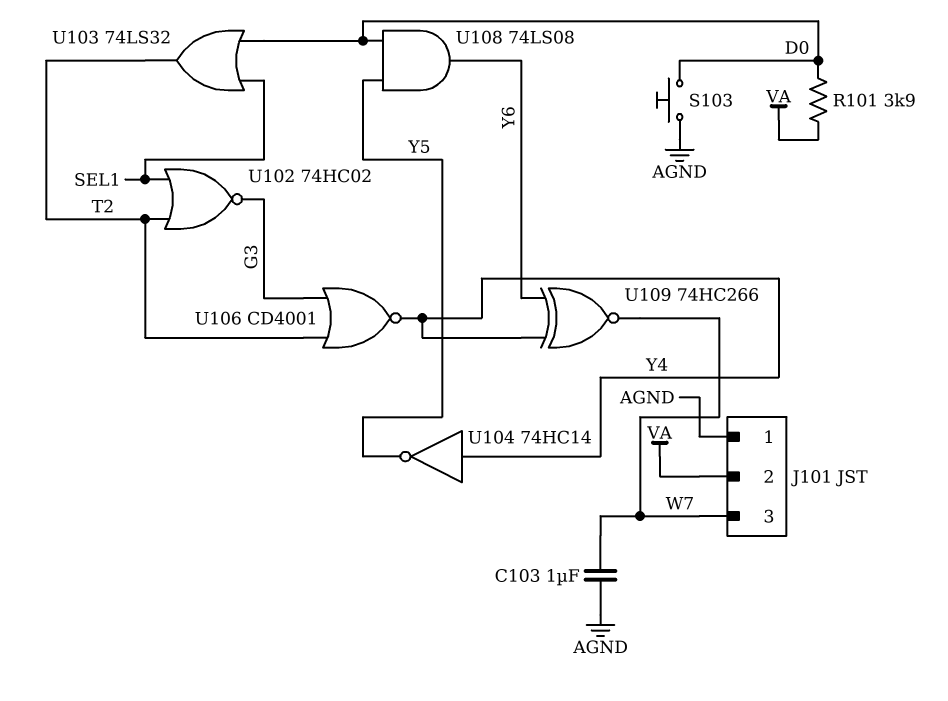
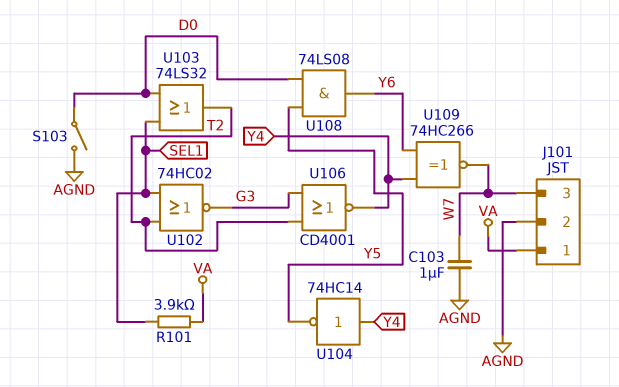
J101 pin 1: AGND -> VA
J101 pin 2: VA -> AGND
R101: 3.9k (D0, VA) -> 3.9k (SEL1, VA)
S103: button (AGND, D0) -> switch (AGND, D0)

